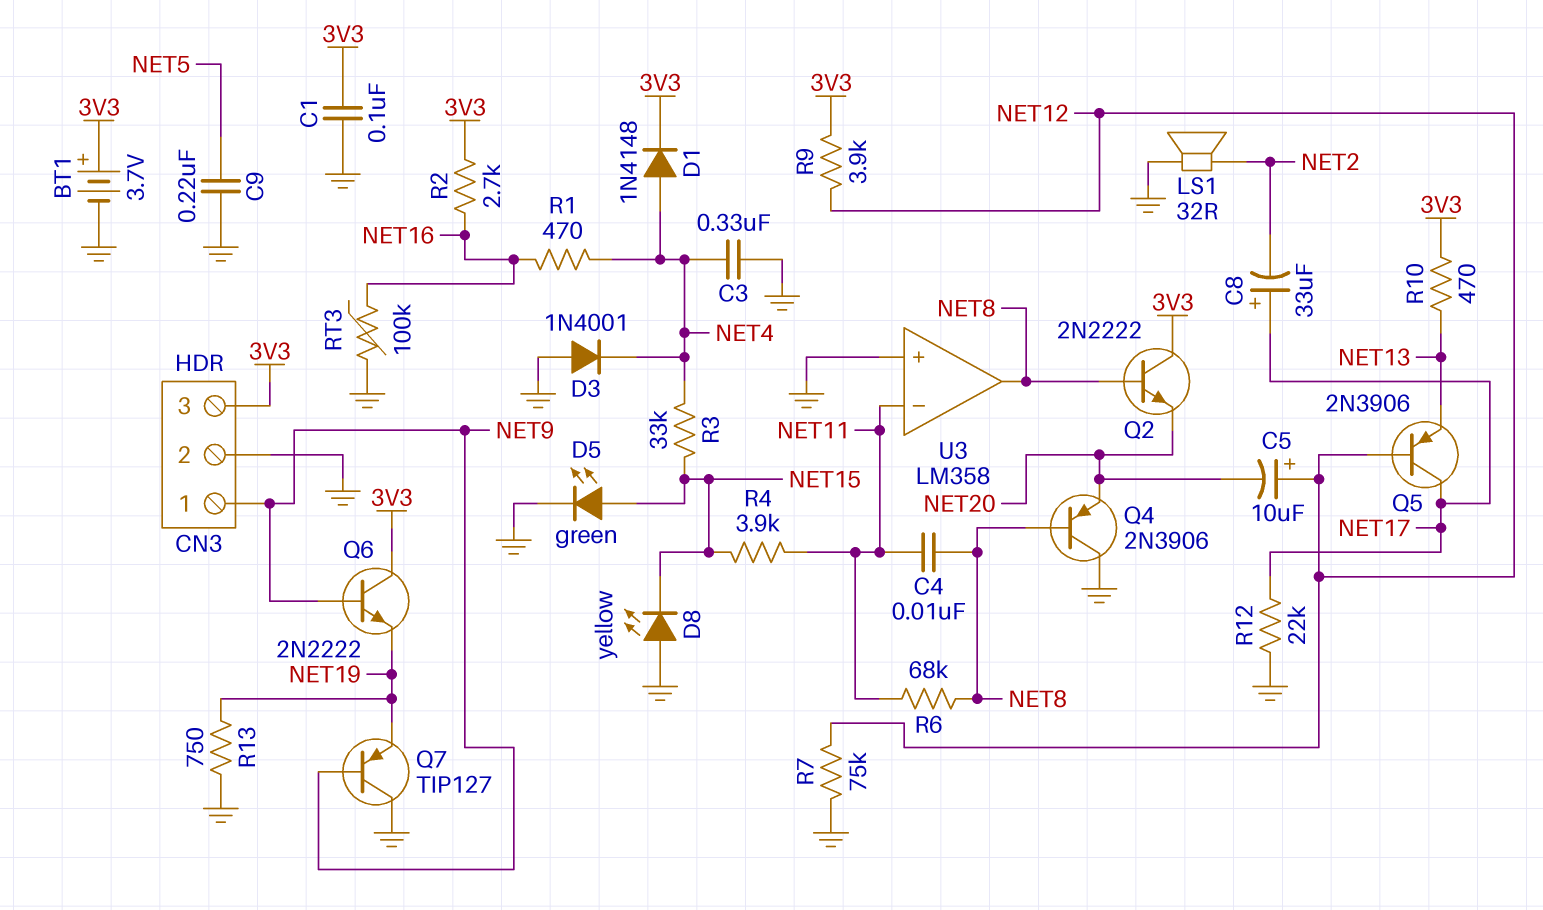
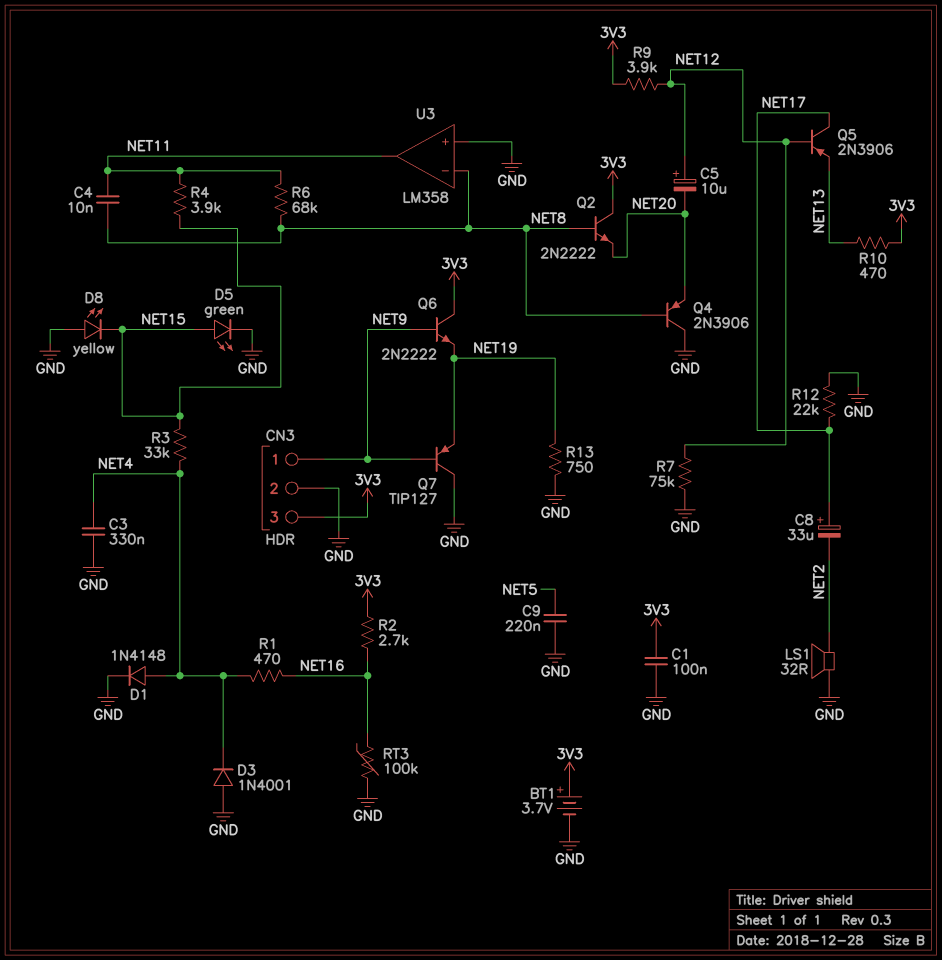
D1: diode 1N4148 (A NET4, K 3V3) -> diode 1N4148 (A NET4, K GND)
U3 pin in-: NET11 -> NET8
U3 pin out: NET8 -> NET11

